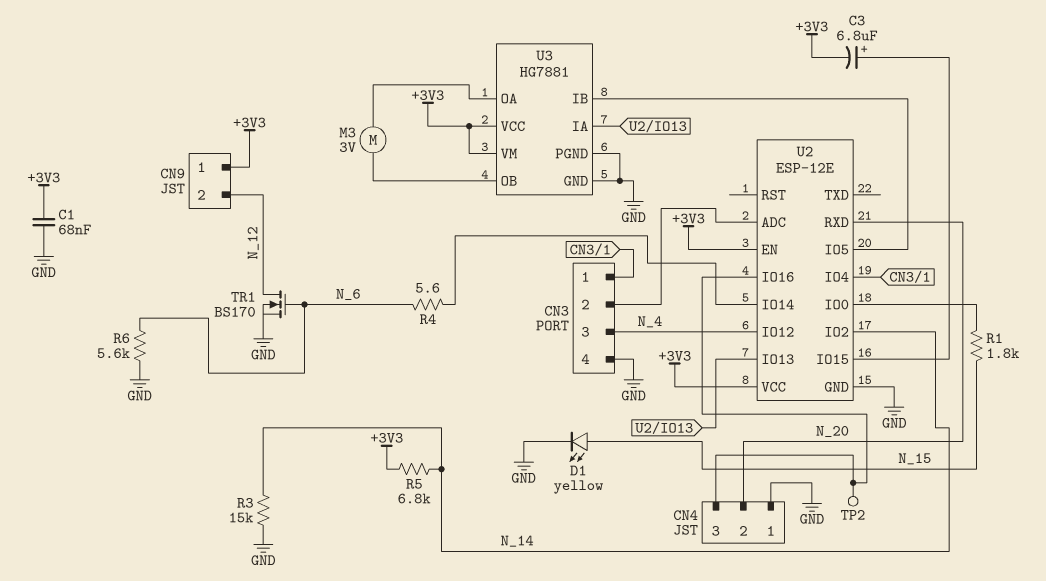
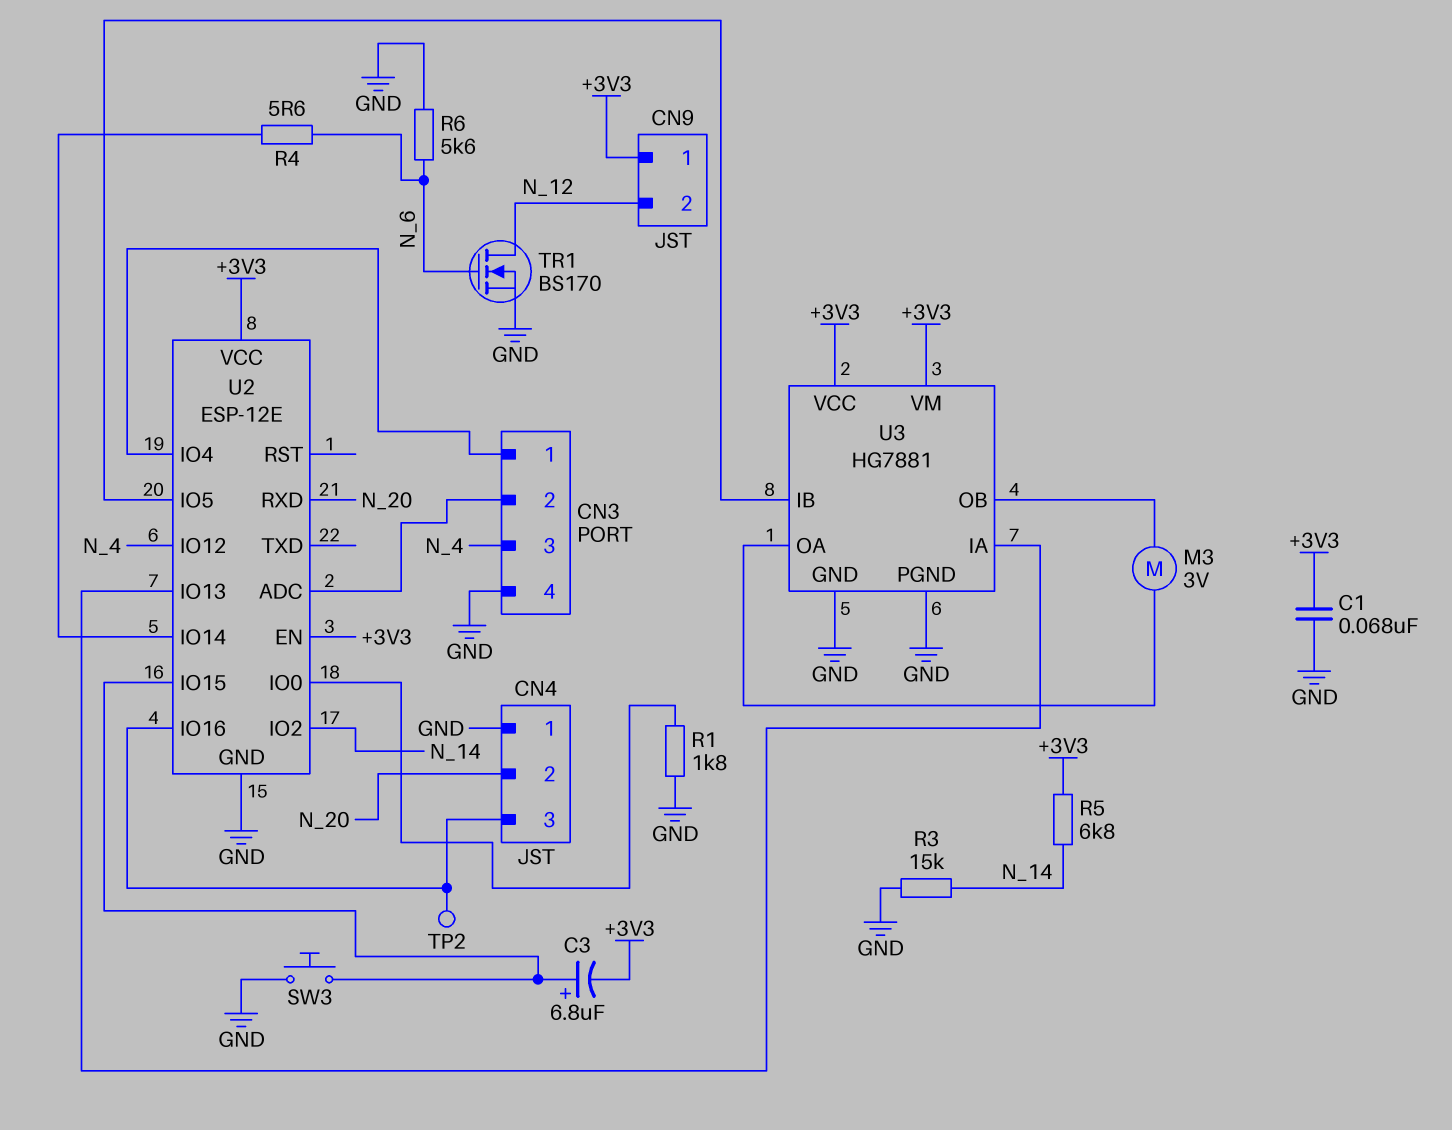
D1: LED yellow (A N_15, K GND) -> none
R1: 1.8k (N_15, U2/IO0) -> 1.8k (GND, U2/IO0)
SW3: none -> button (GND, U2/IO15)

